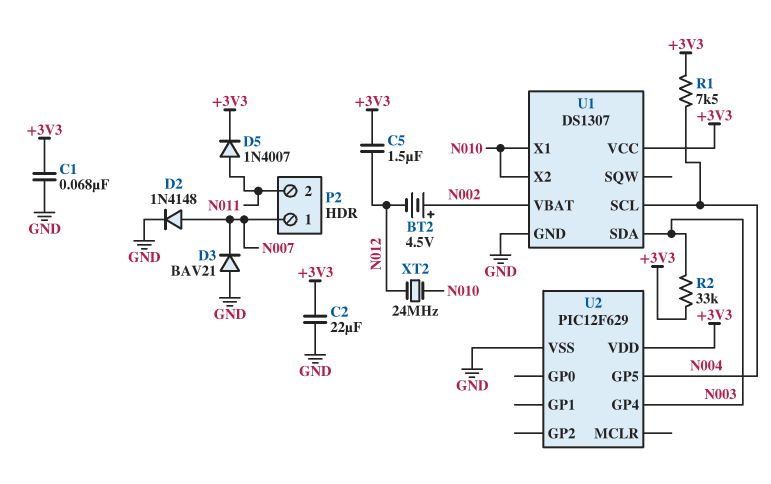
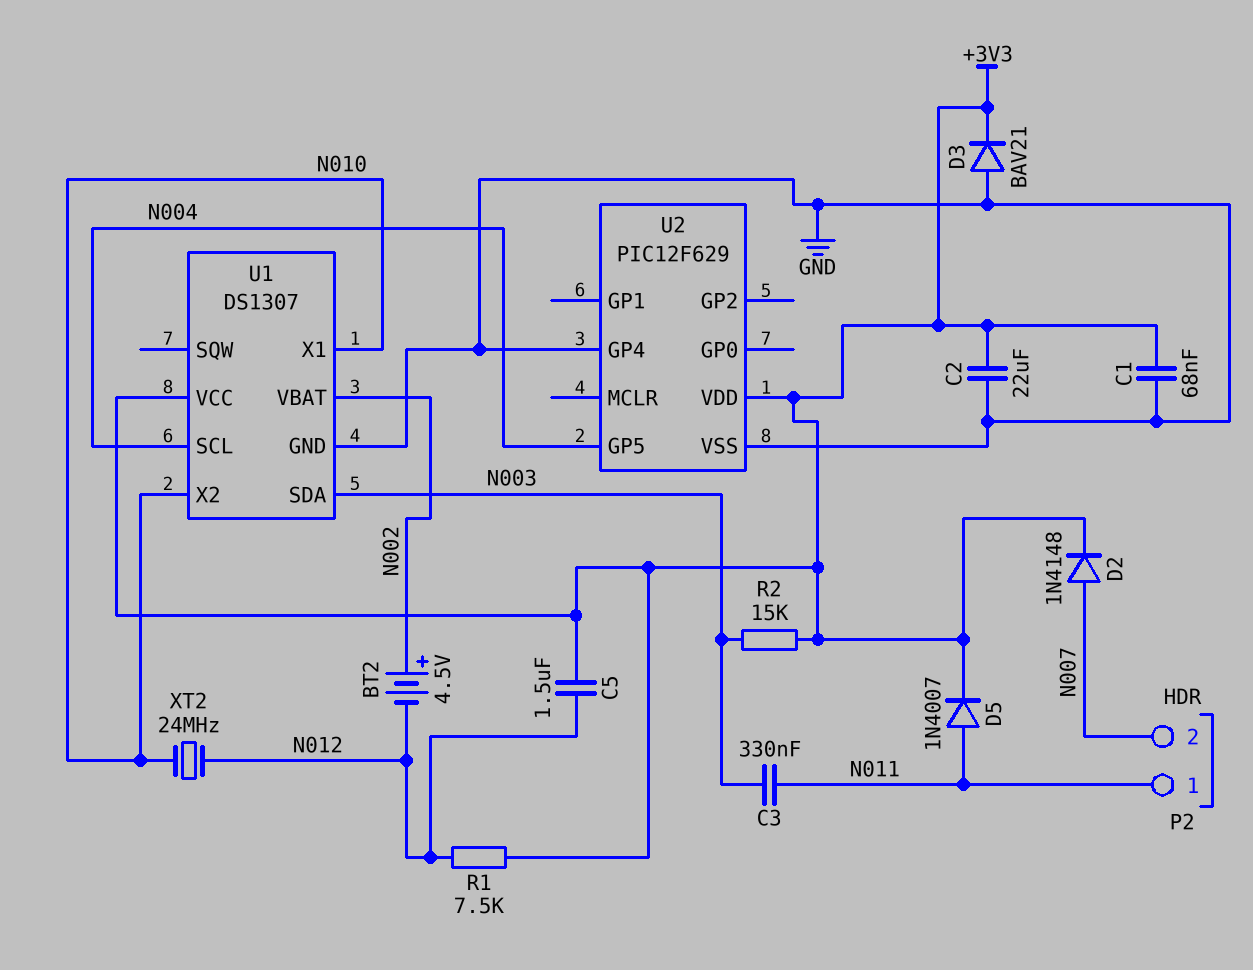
C3: none -> 330nF (N003, N011)
D2: diode 1N4148 (A N007, K GND) -> diode 1N4148 (A N007, K +3V3)
D3: diode BAV21 (A GND, K N007) -> diode BAV21 (A GND, K +3V3)
P2 pin 1: N007 -> N011
P2 pin 2: N011 -> N007
R1: 7.5k (+3V3, N004) -> 7.5k (+3V3, N012)
R2: 33k (+3V3, N003) -> 15k (+3V3, N003)
U2 pin GP4: N003 -> GND

